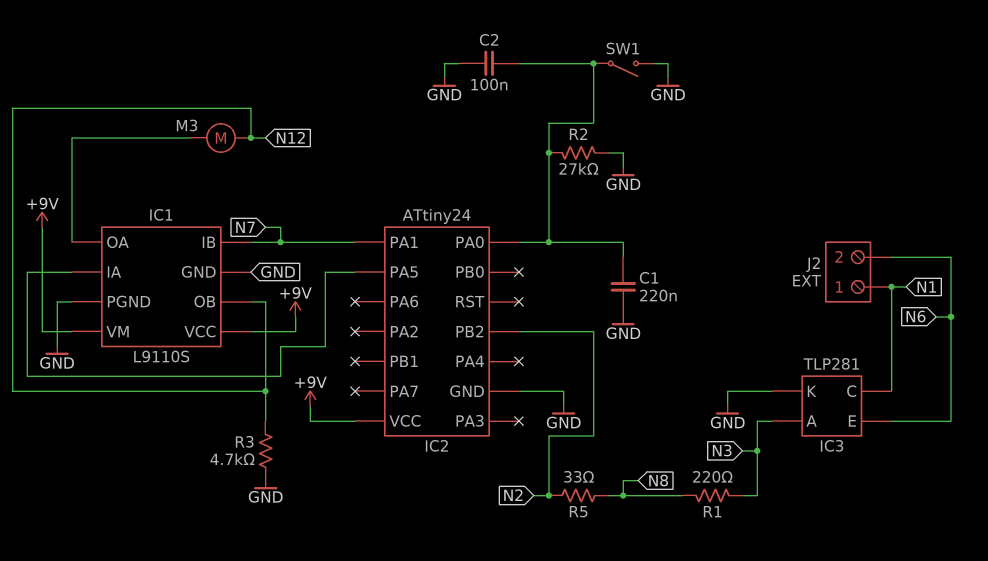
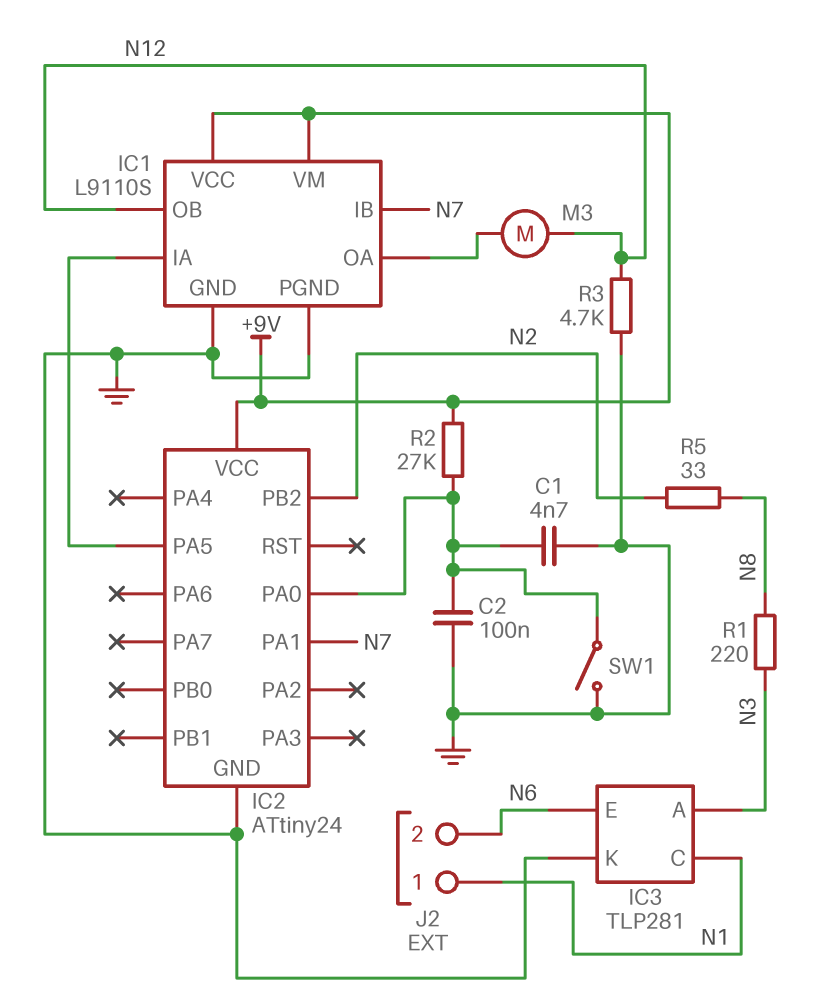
C1: 220nF (GND, IC2/PA0) -> 4.7nF (GND, IC2/PA0)
R2: 27k (GND, IC2/PA0) -> 27k (+9V, IC2/PA0)

